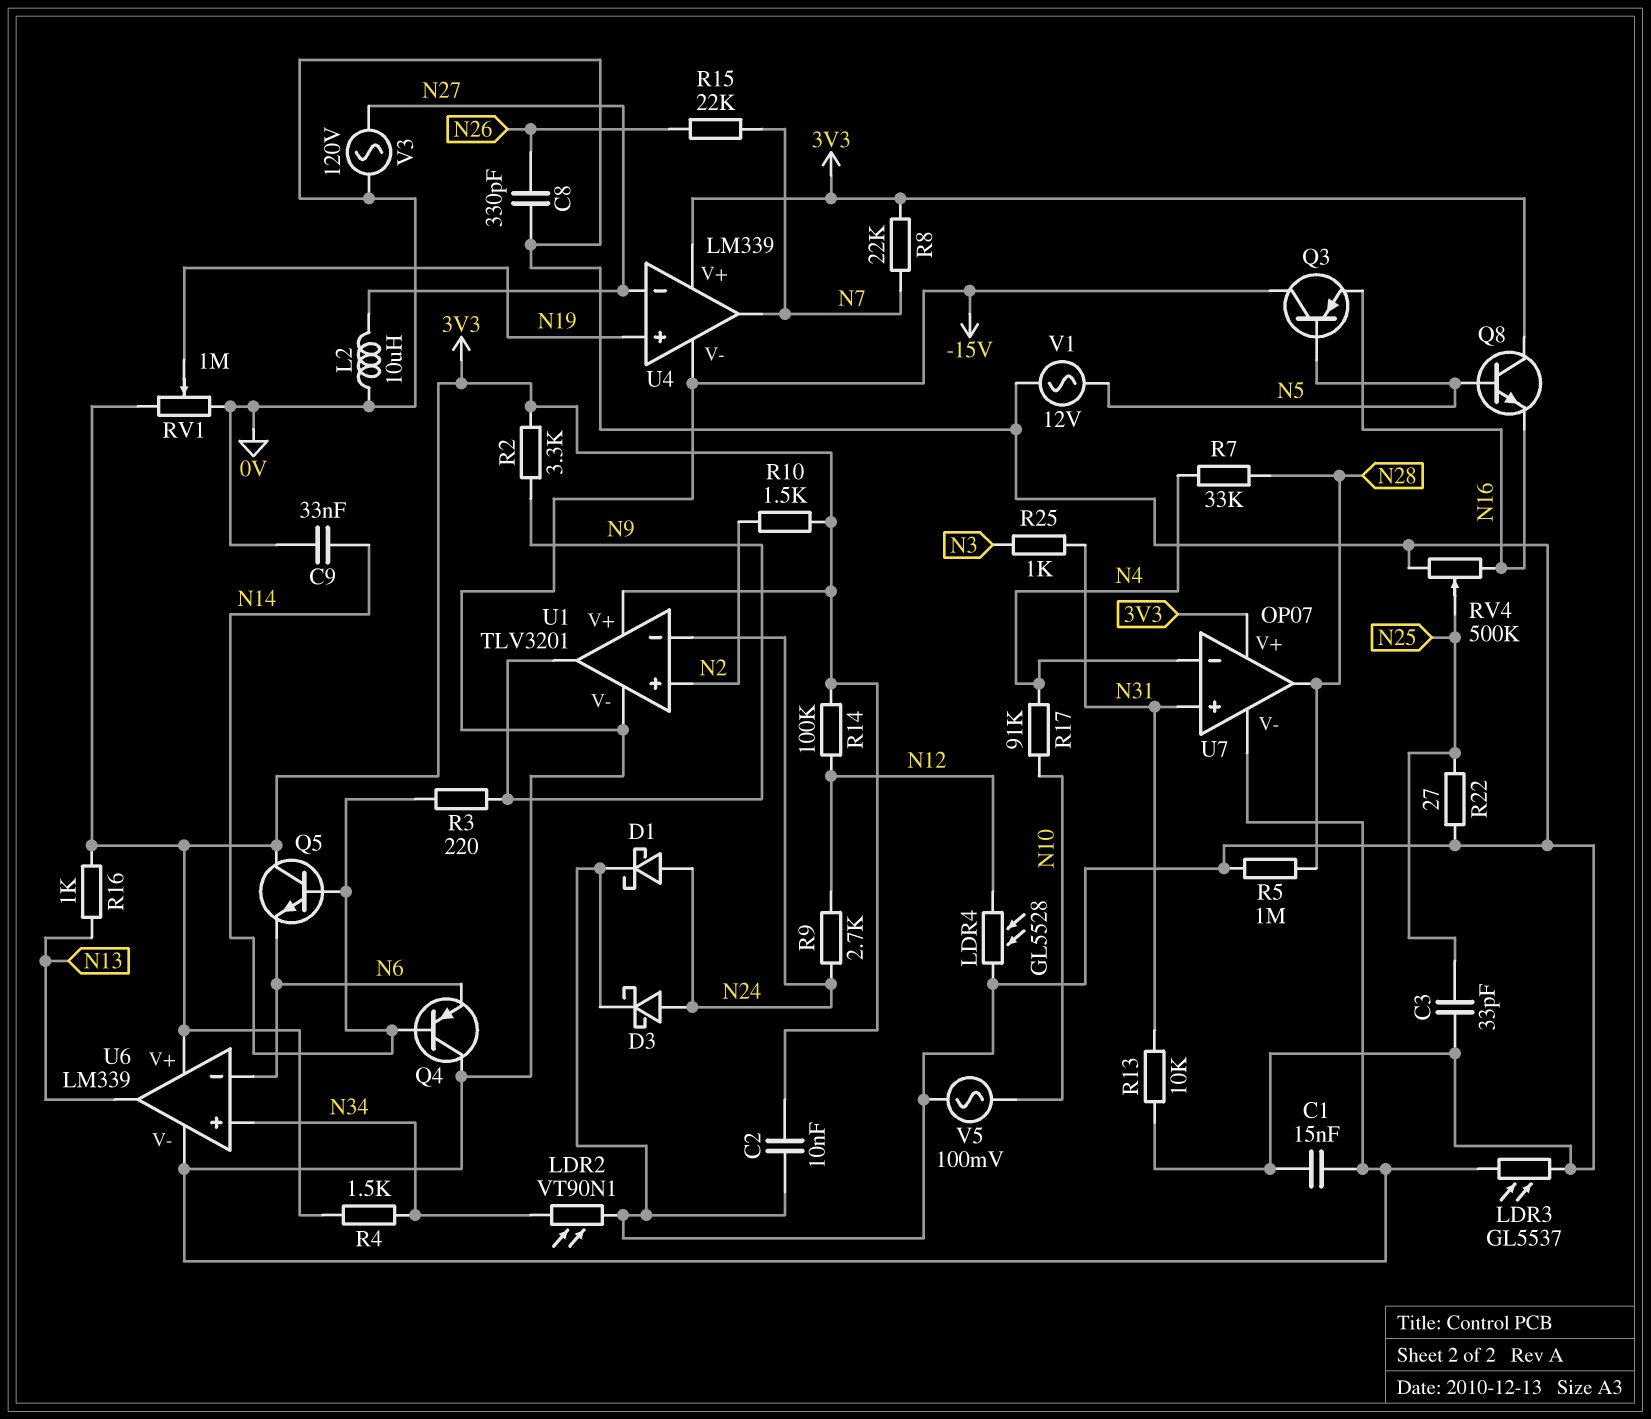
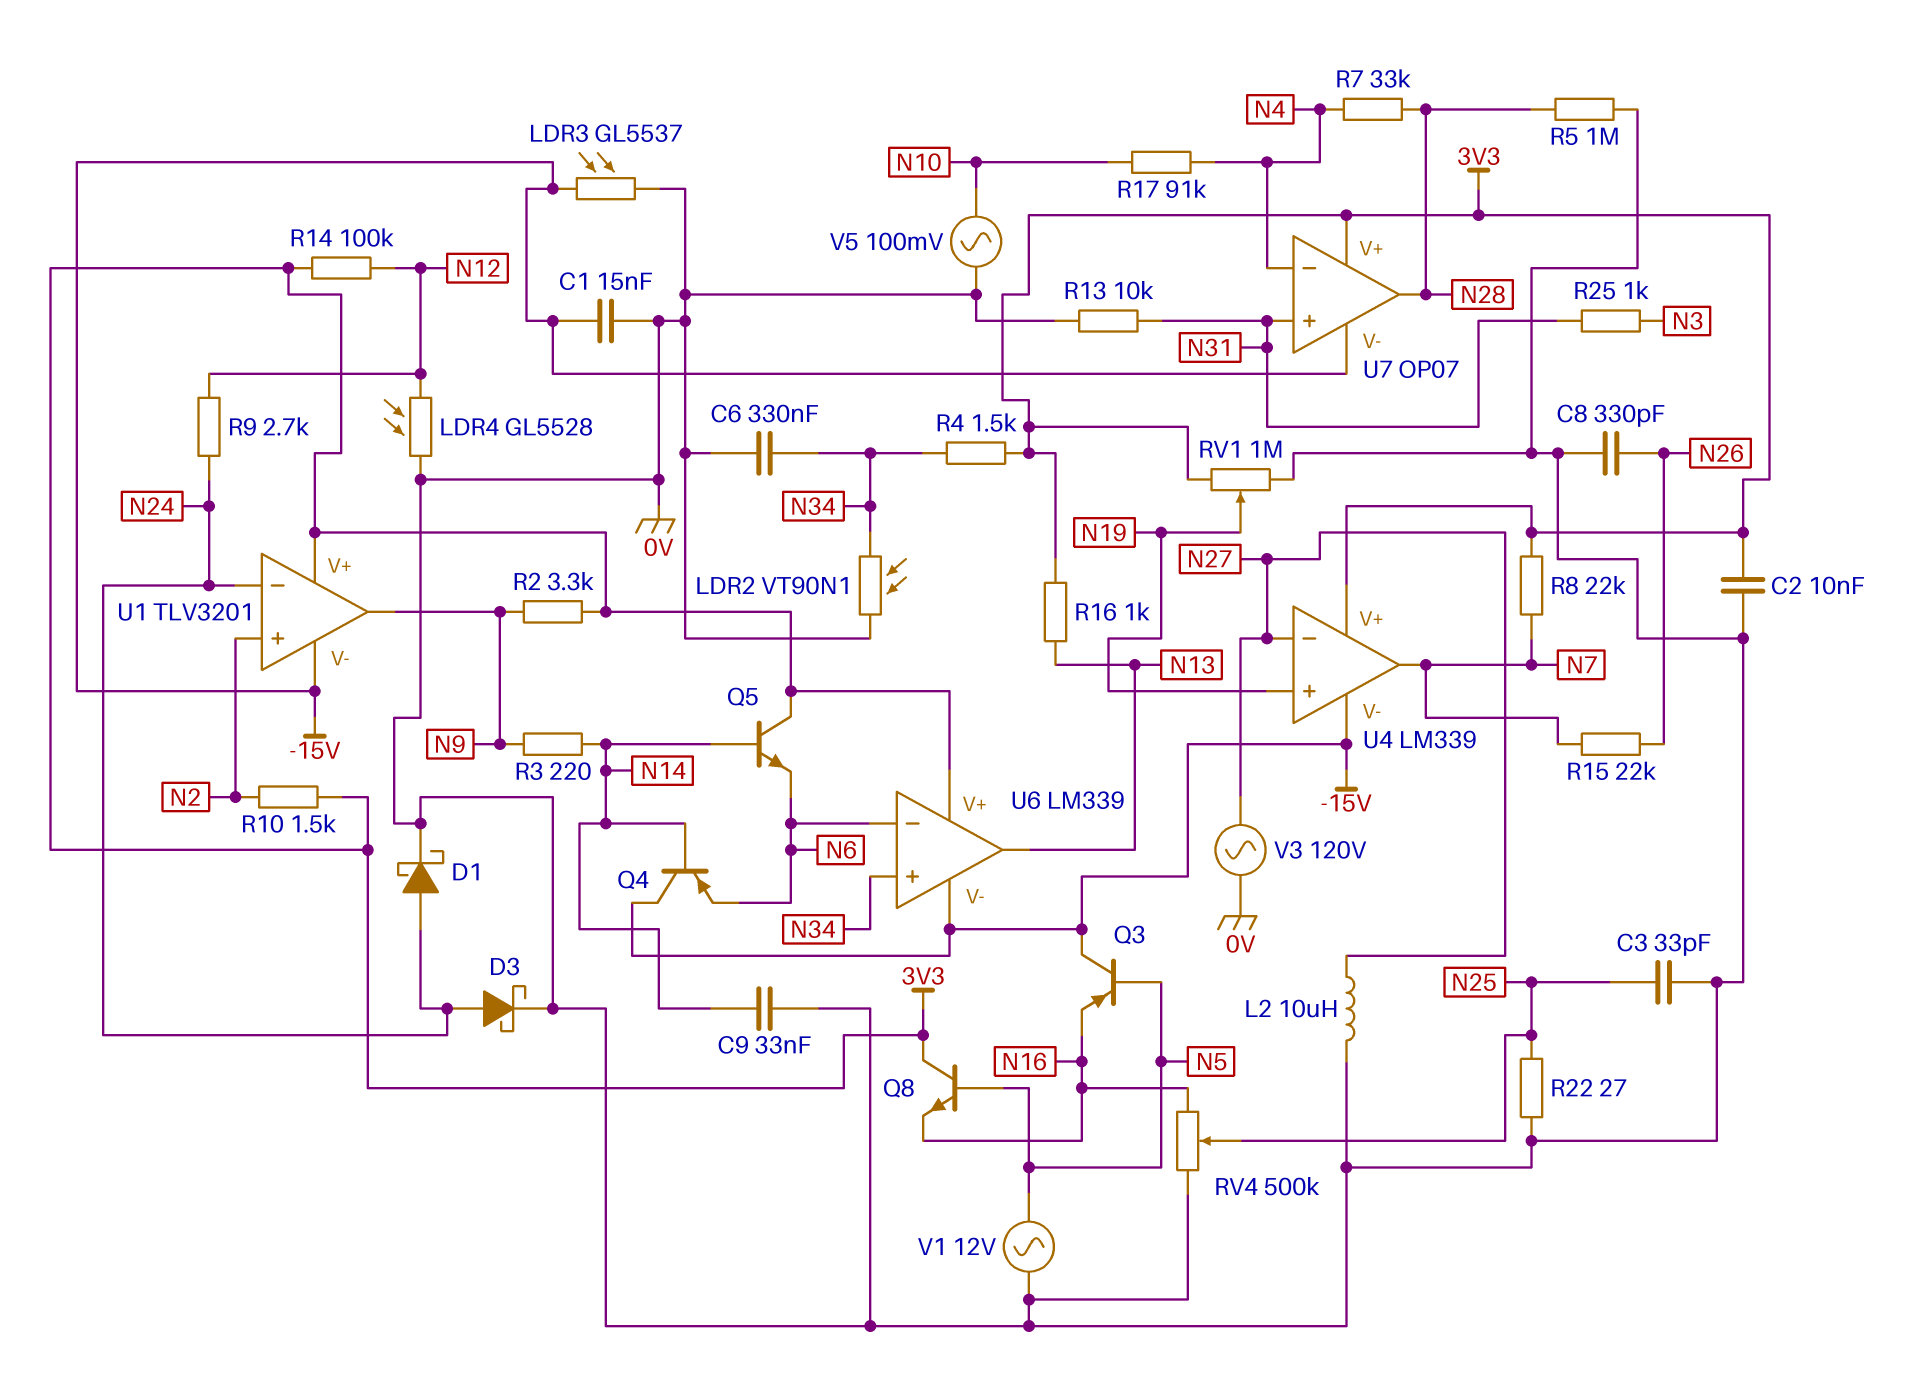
C6: none -> 330nF (0V, N34)

